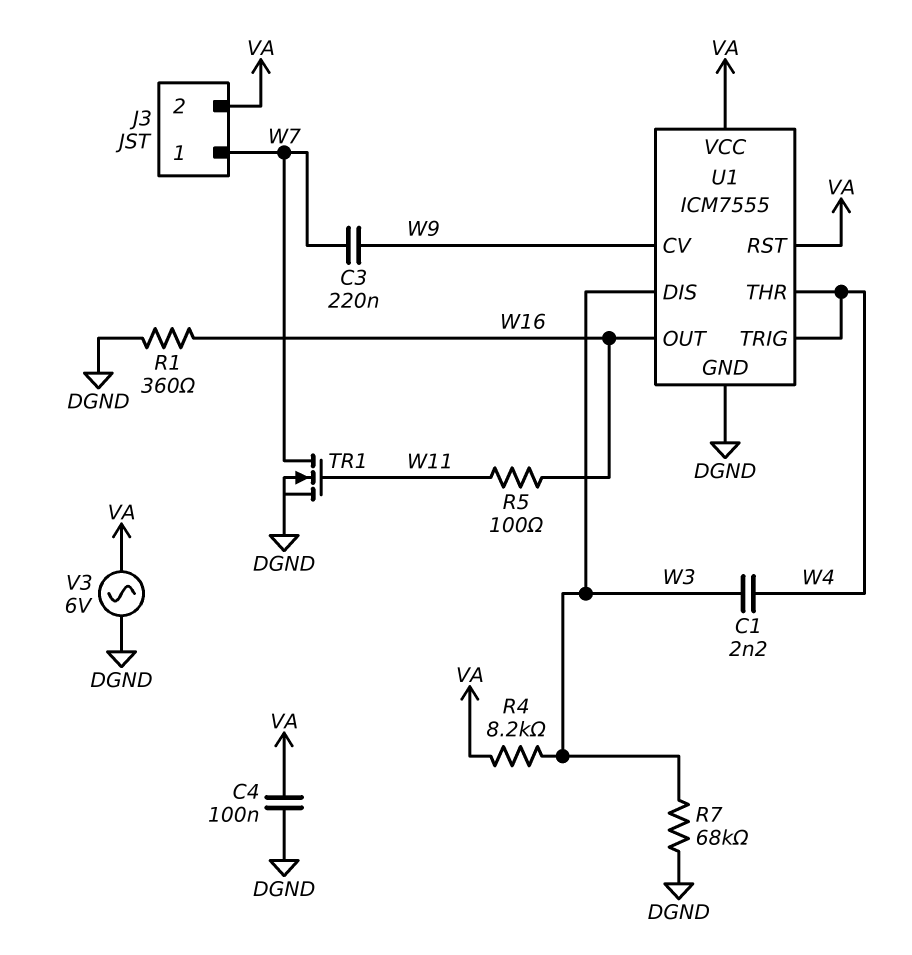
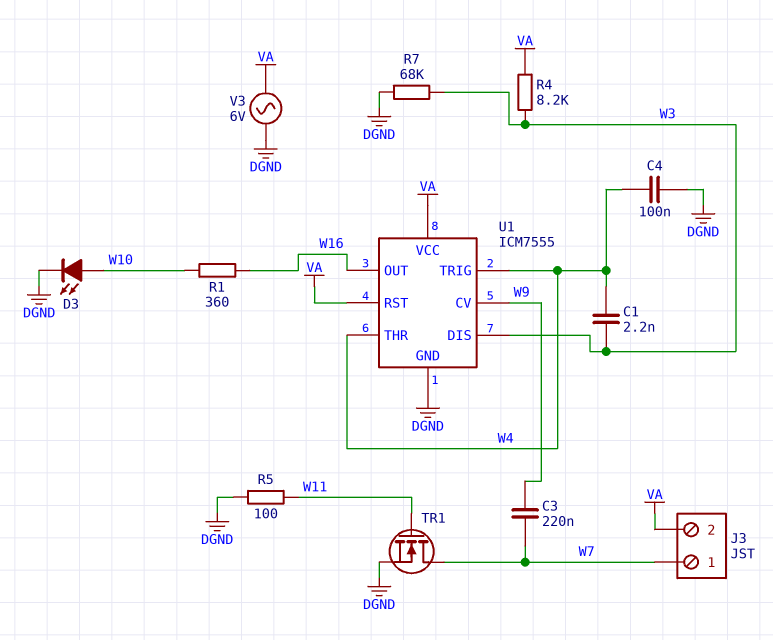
C4: 100nF (DGND, VA) -> 100nF (DGND, W4)
D3: none -> LED (A W10, K DGND)
R1: 360 (DGND, W16) -> 360 (W10, W16)
R5: 100 (W11, W16) -> 100 (DGND, W11)

